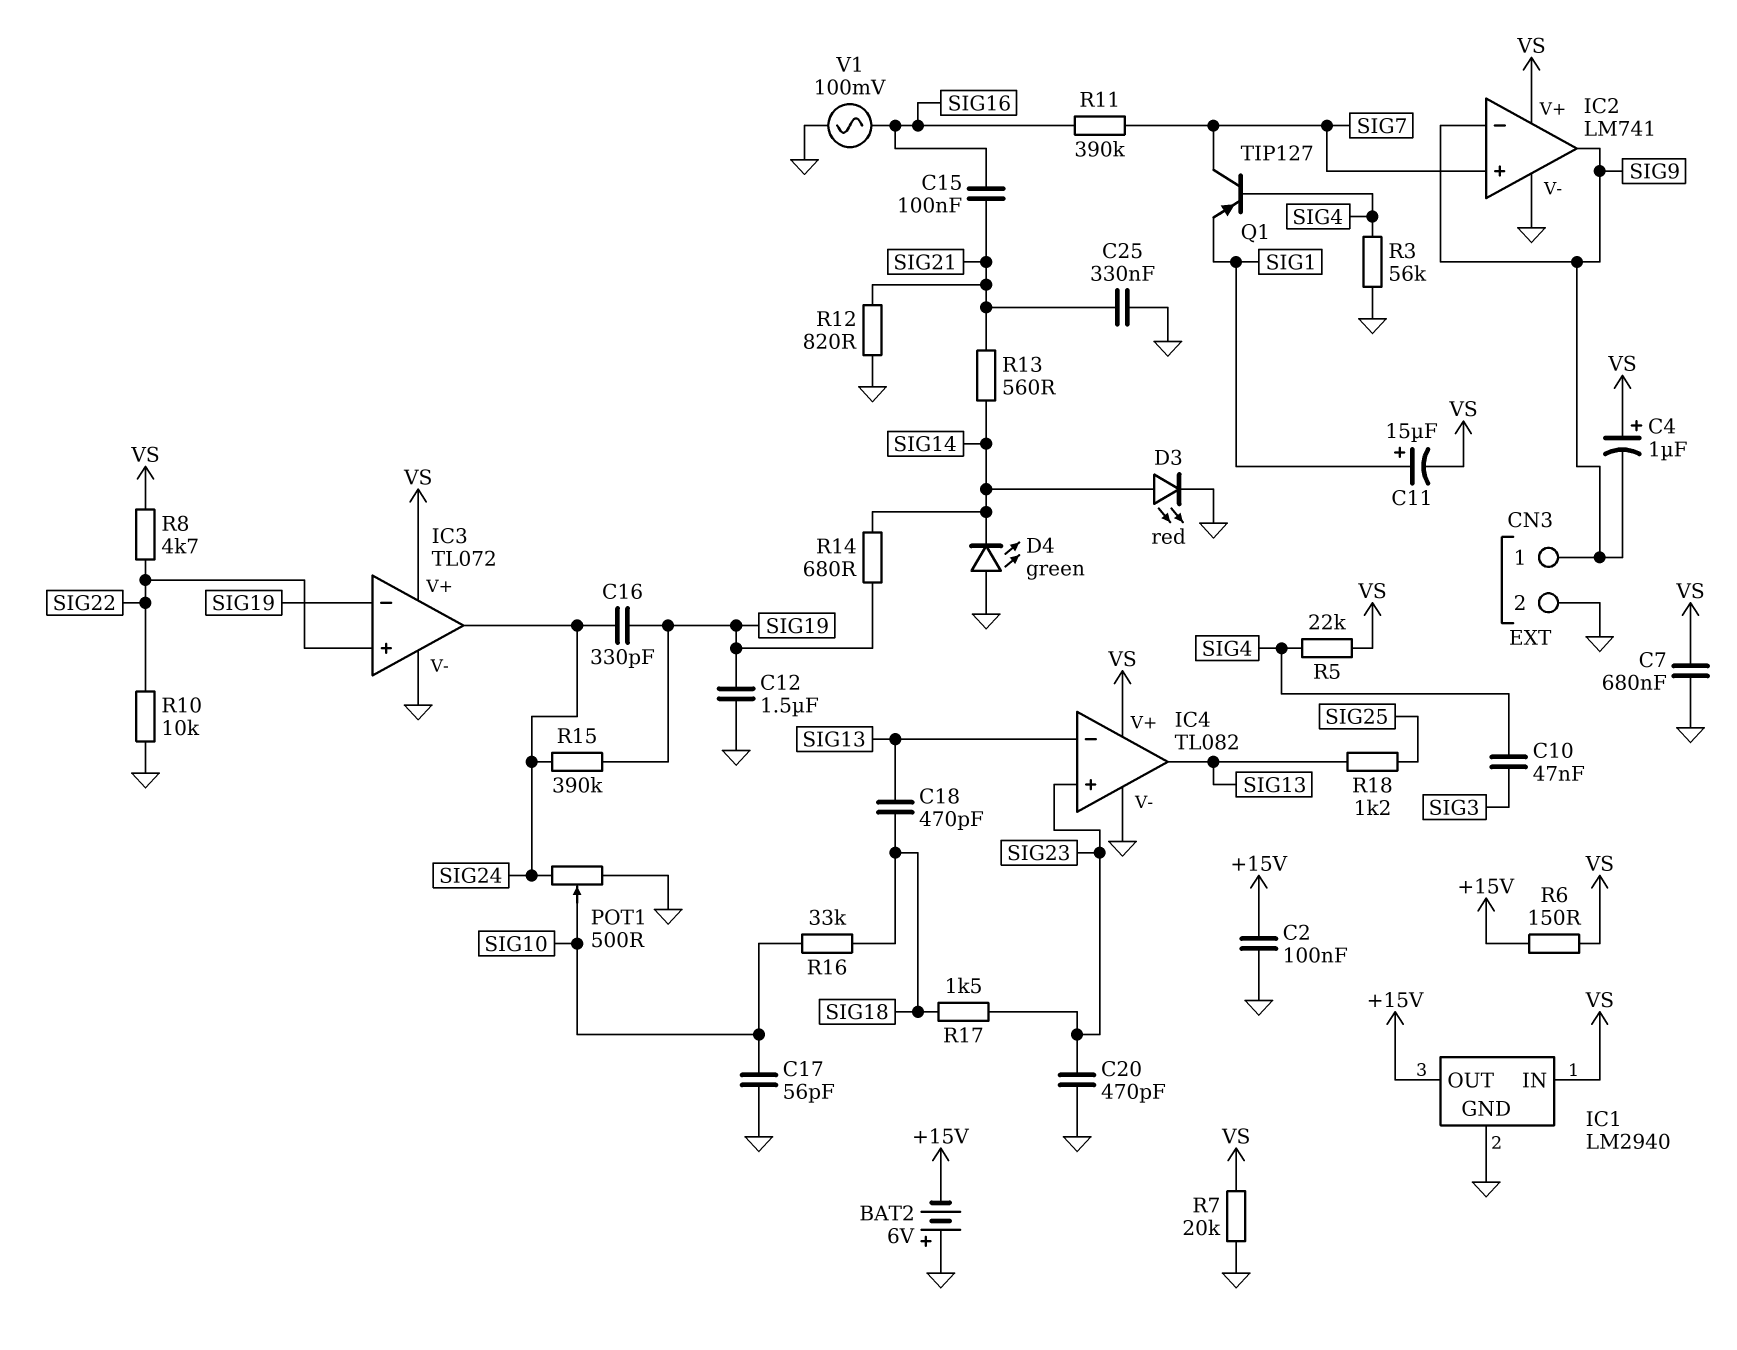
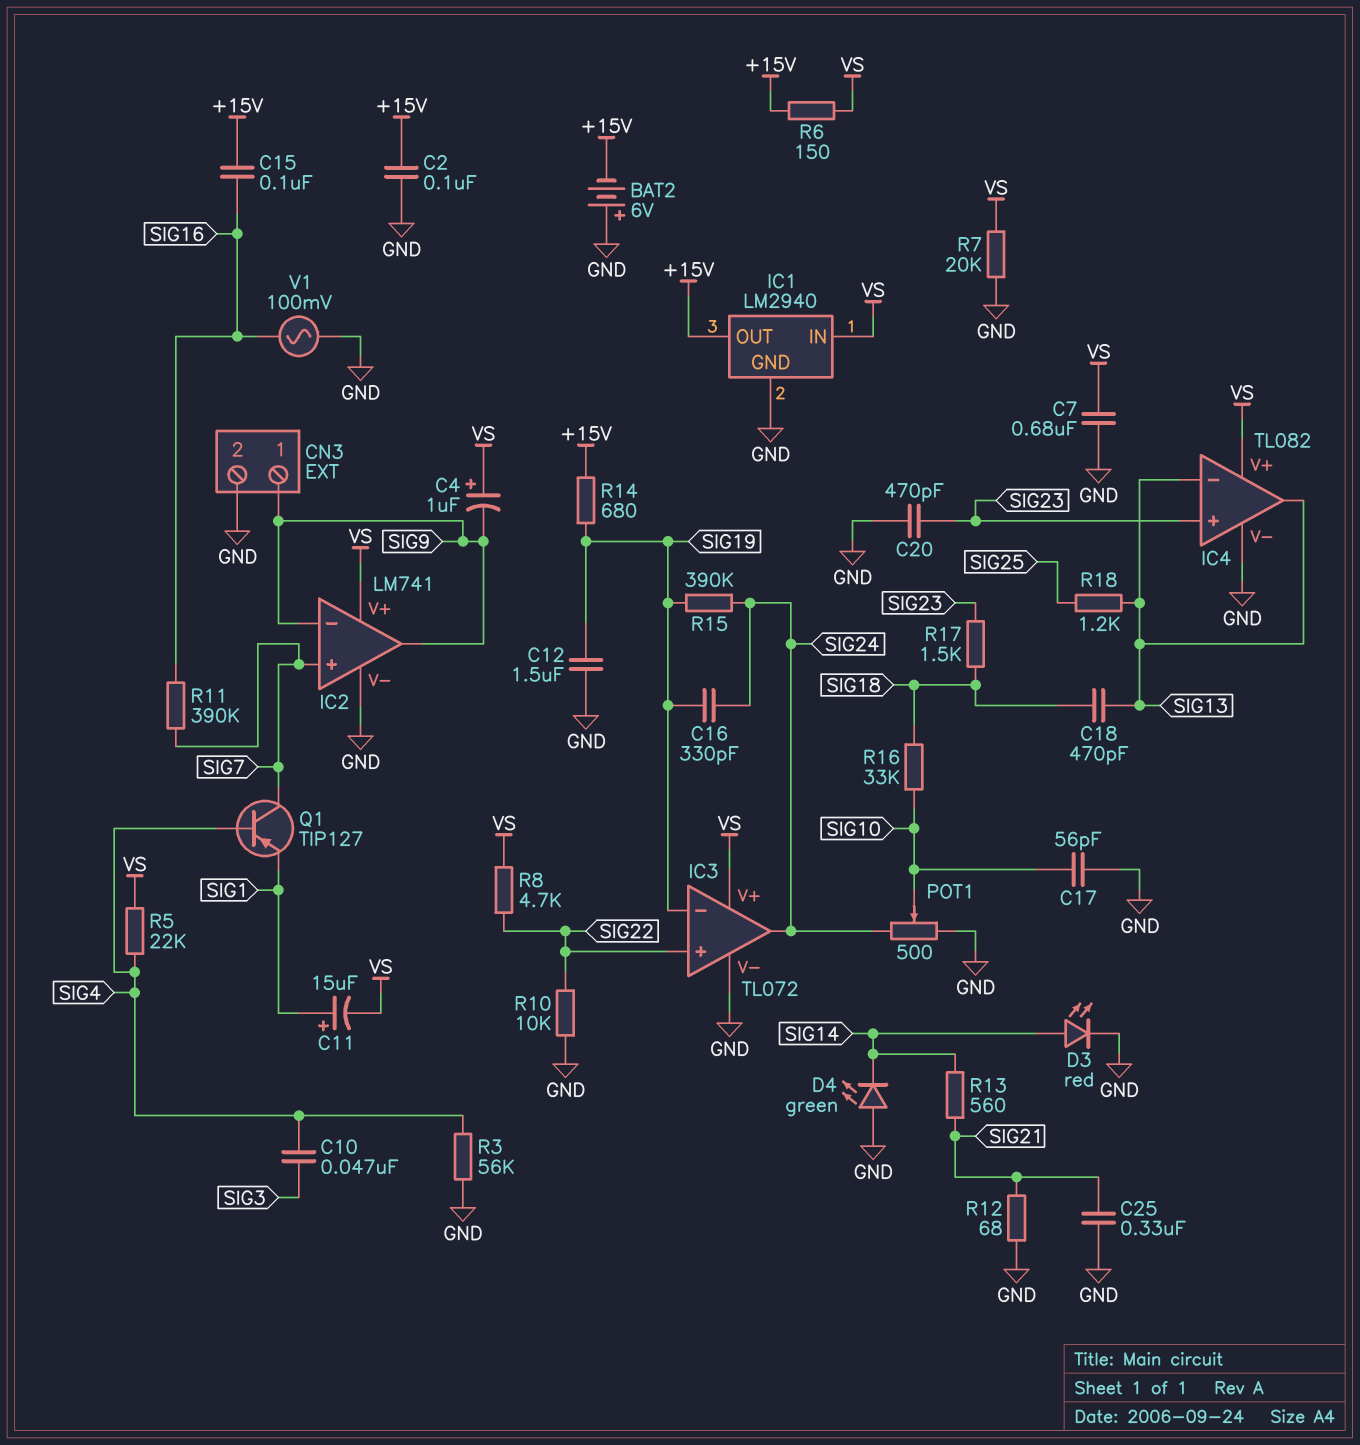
C15: 100nF (SIG16, SIG21) -> 100nF (+15V, SIG16)
R12: 820 (GND, SIG21) -> 68 (GND, SIG21)
R14: 680 (SIG14, SIG19) -> 680 (+15V, SIG19)

